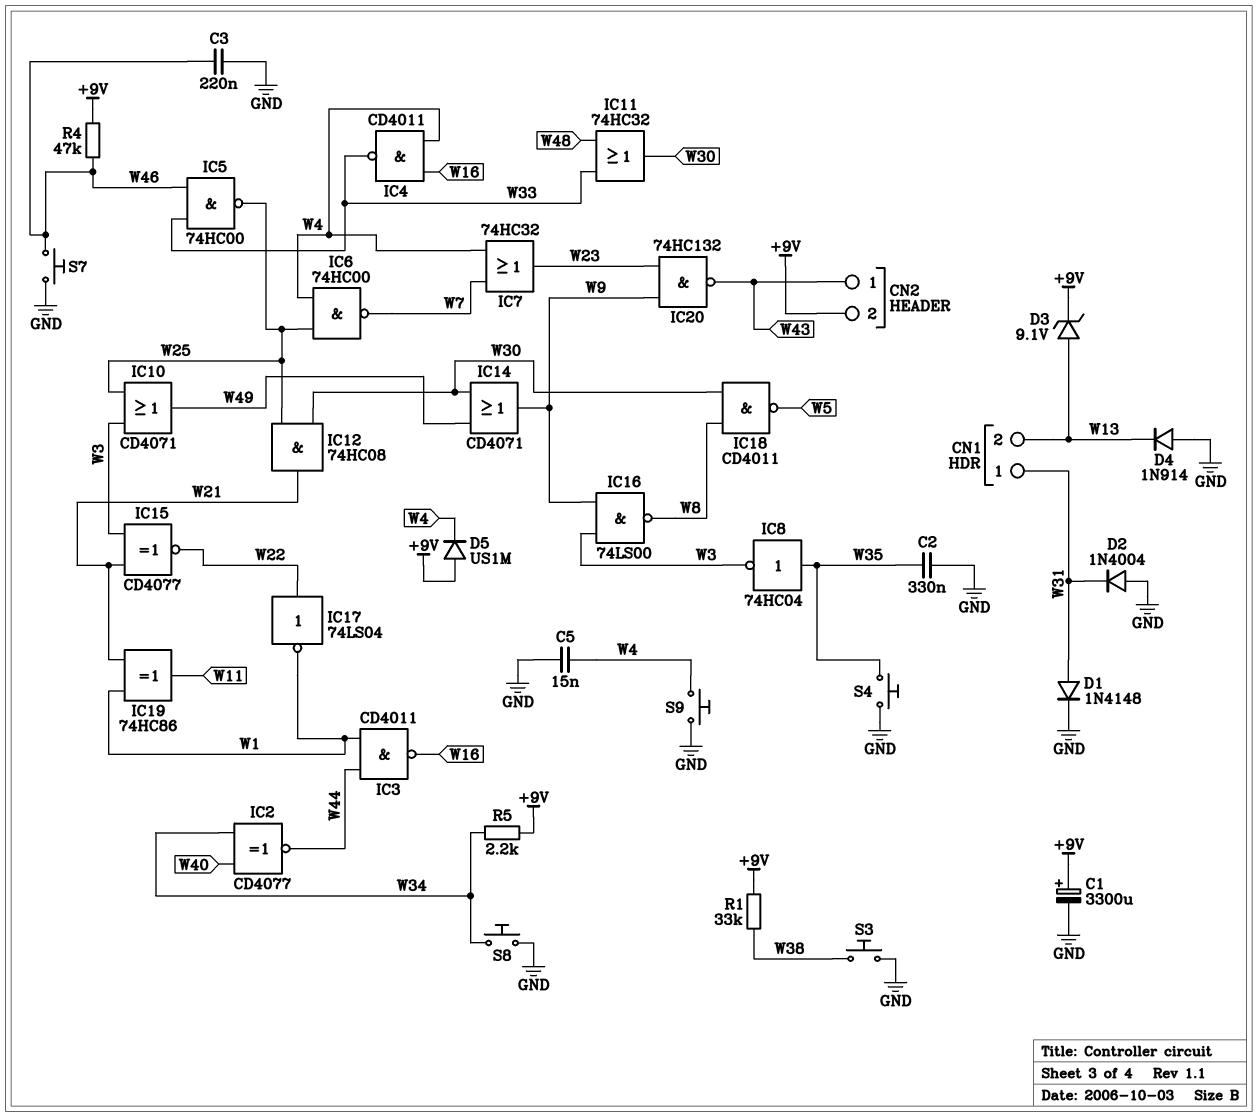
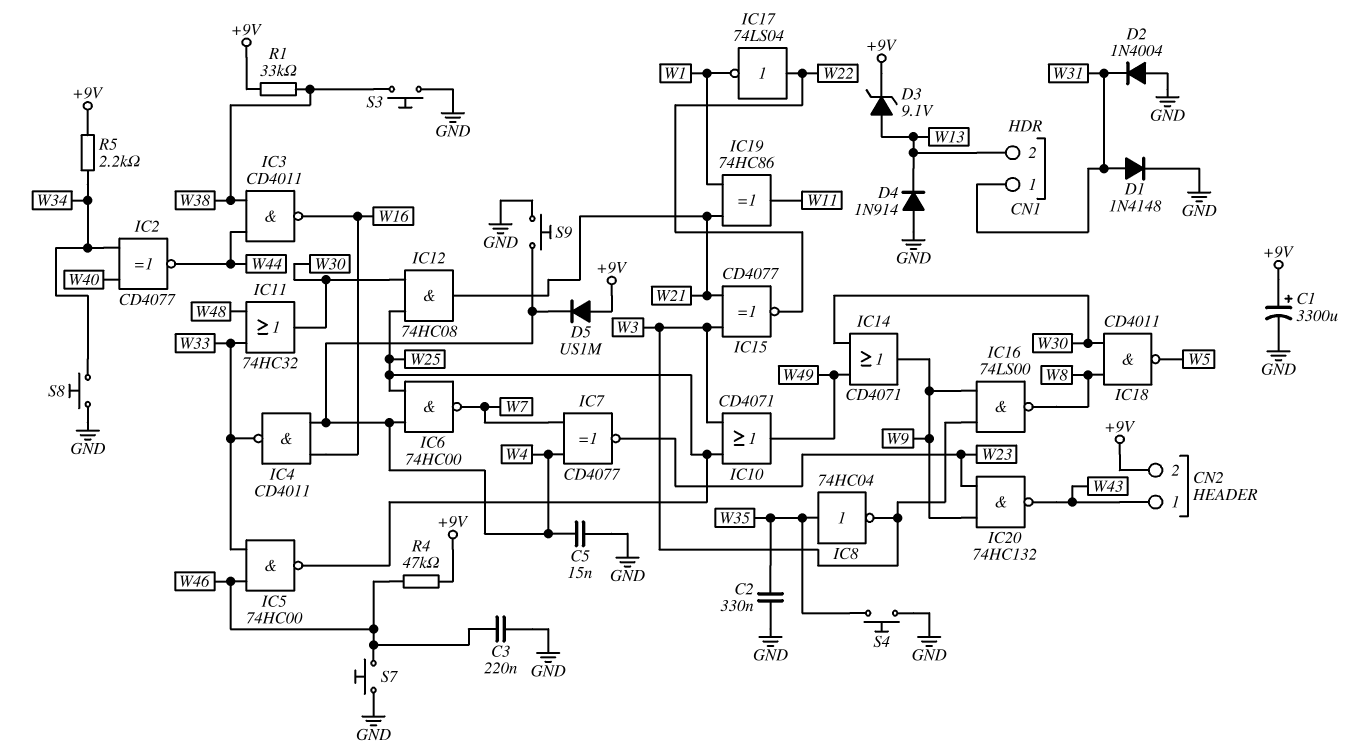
IC3: NAND CD4011 (in W1, in W44, out W16) -> NAND CD4011 (in W38, in W44, out W16)
IC7: OR 74HC32 (in W4, in W7, out W23) -> XNOR CD4077 (in W4, in W7, out W23)

